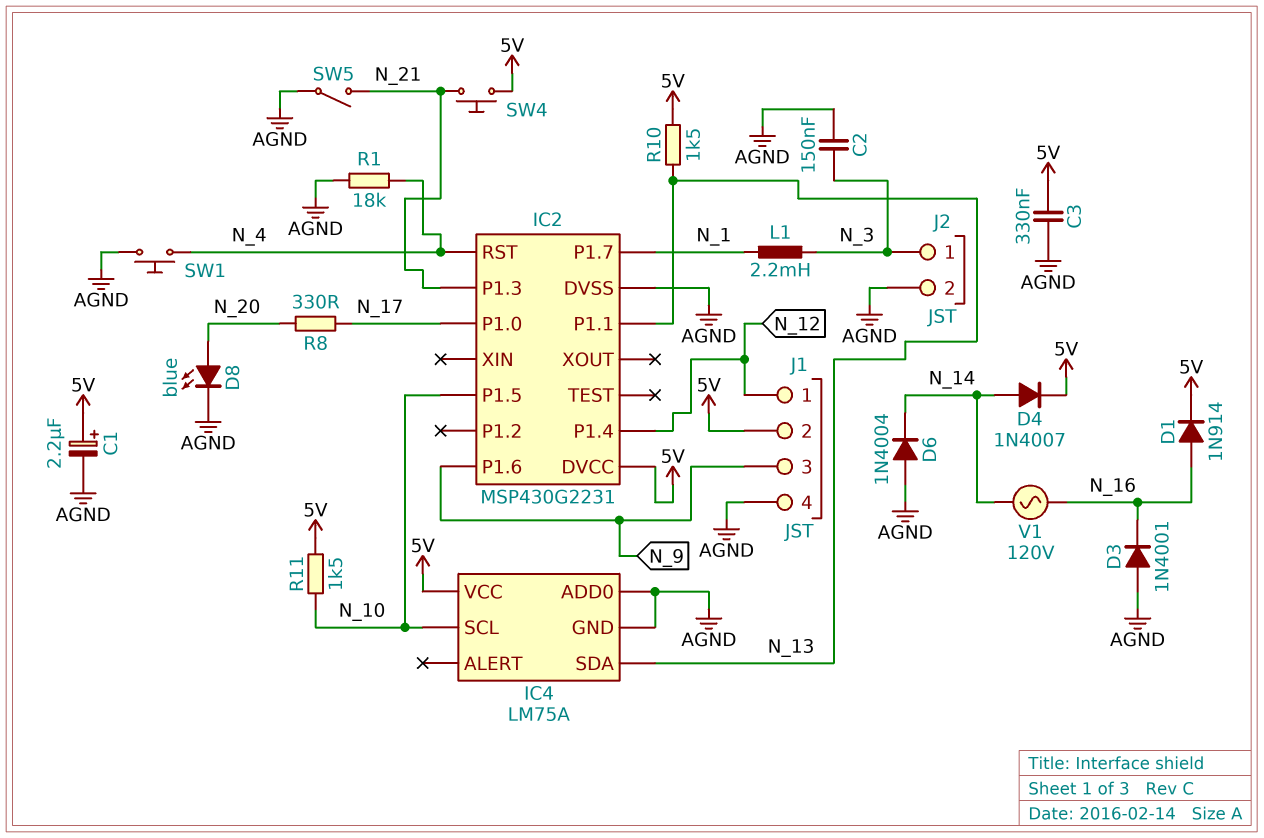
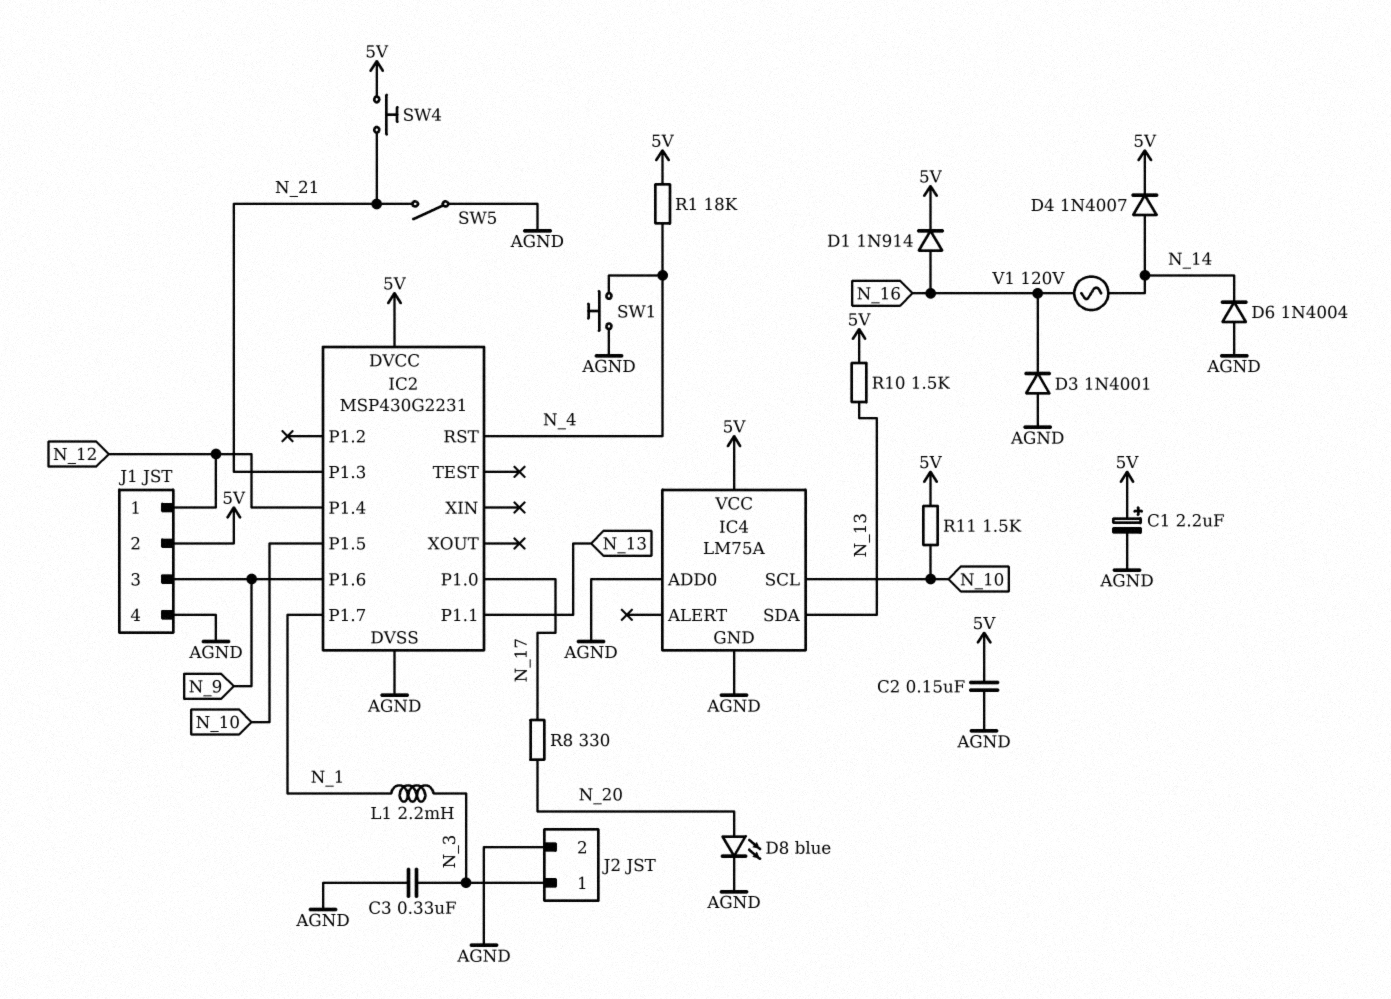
C2: 150nF (AGND, N_3) -> 150nF (5V, AGND)
C3: 330nF (5V, AGND) -> 330nF (AGND, N_3)
R1: 18k (AGND, N_4) -> 18k (5V, N_4)

